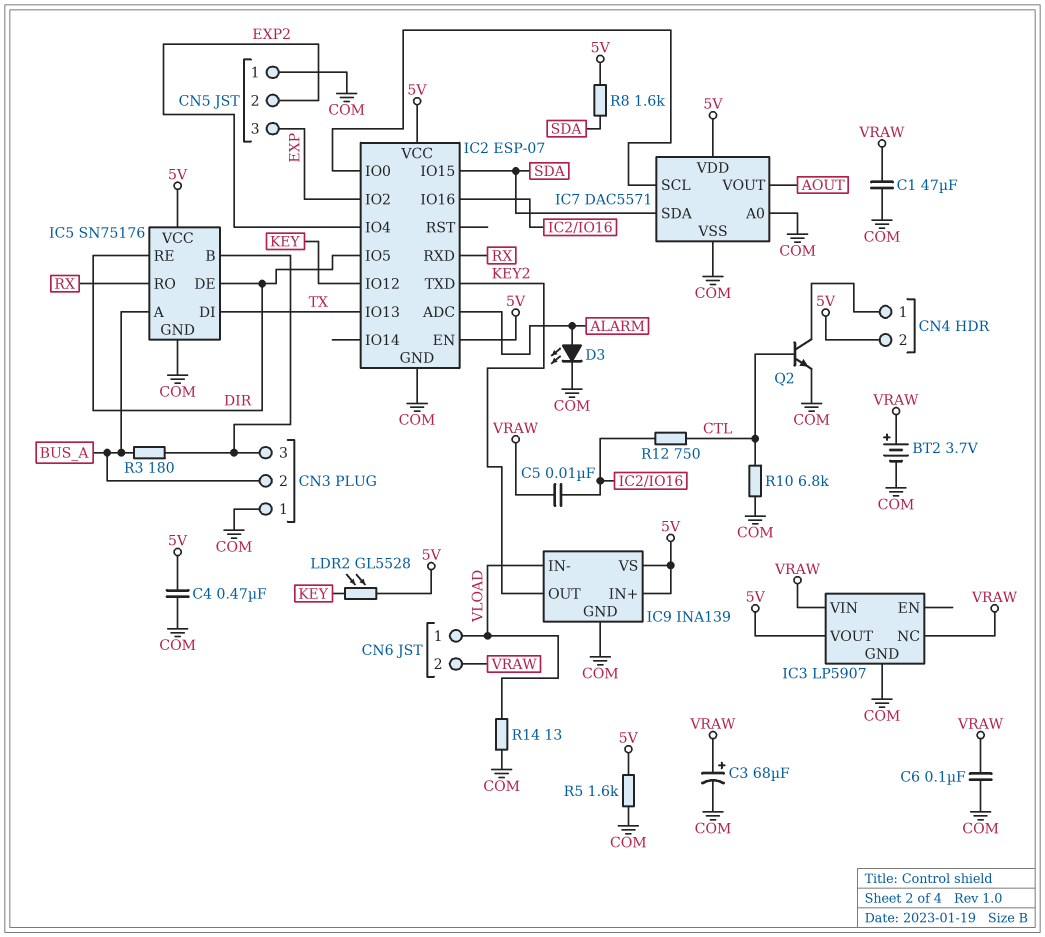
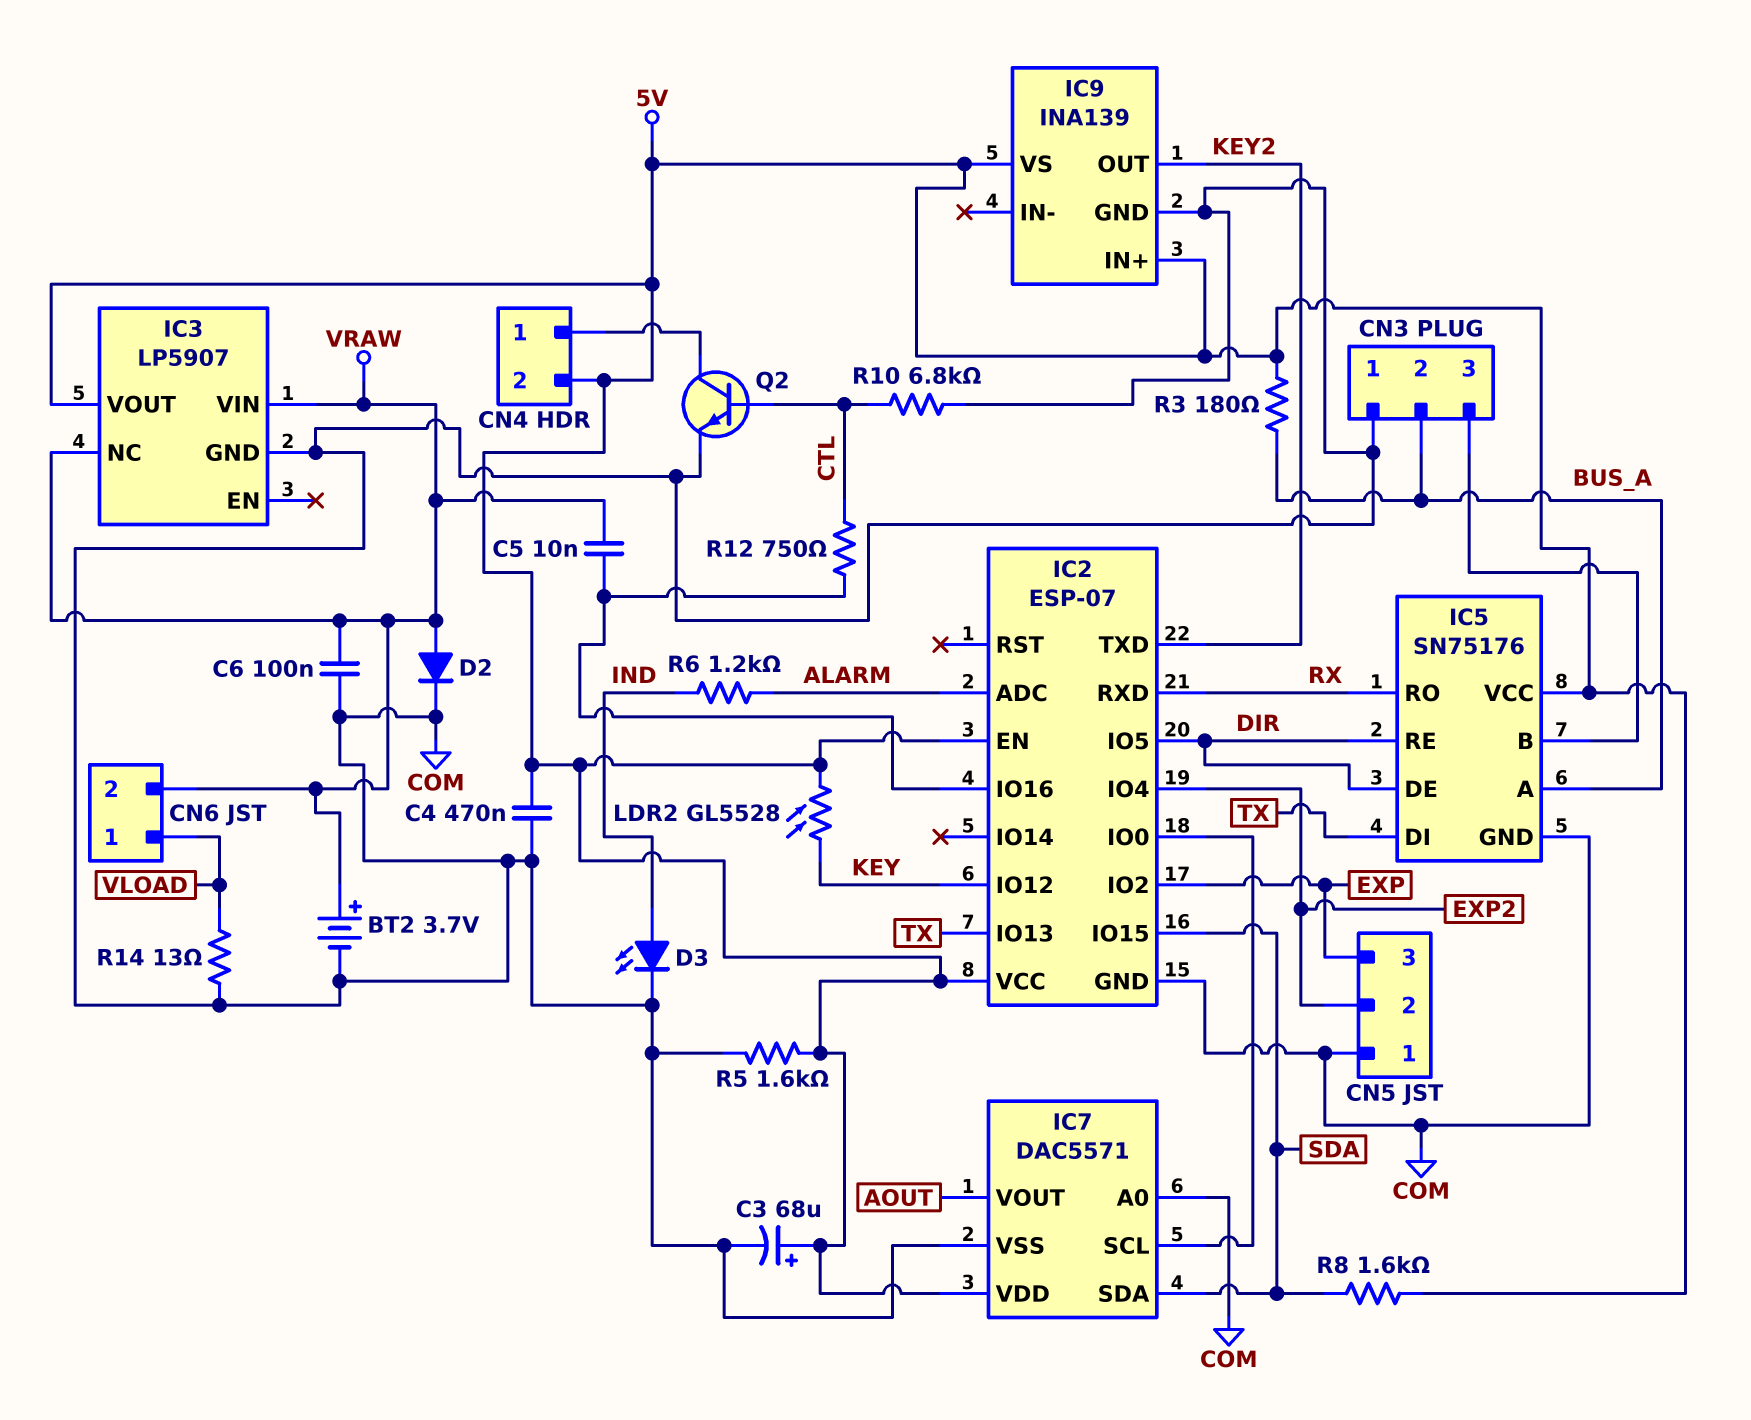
C1: 47uF (COM, VRAW) -> none
C3: 68uF (plus VRAW, minus COM) -> 68uF (plus 5V, minus COM)
D2: none -> diode (A VRAW, K COM)
D3: LED (A ALARM, K COM) -> LED (A IND, K COM)
IC9 pin IN-: VLOAD -> none
R3: 180 (BUS_A, CN3/3) -> 180 (5V, BUS_A)
R6: none -> 1.2k (ALARM, IND)

